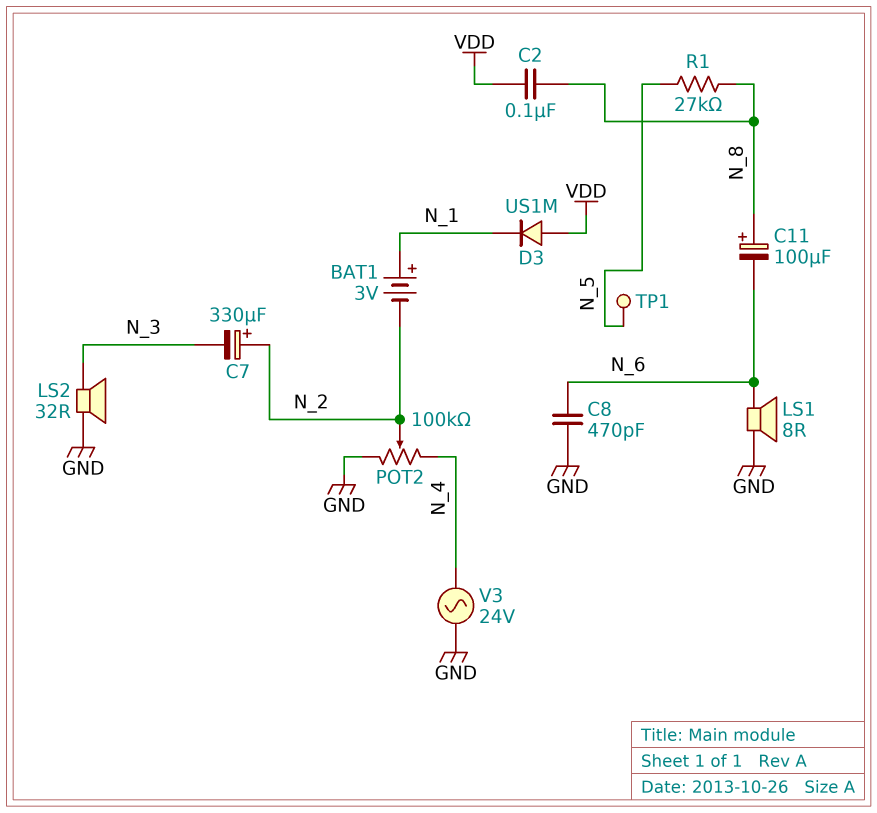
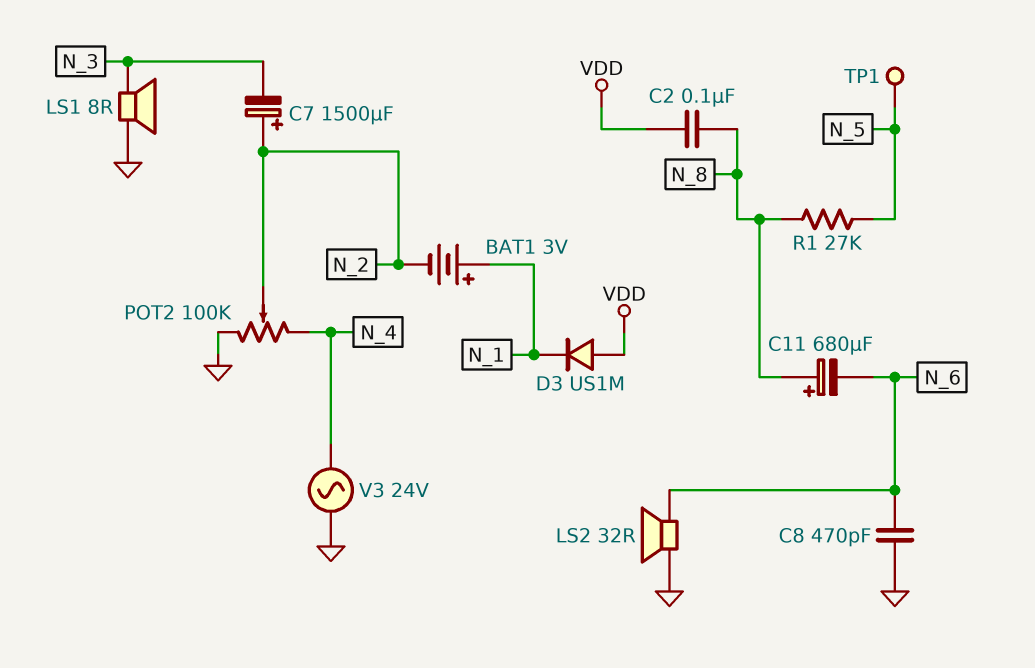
C7: 330uF (plus N_2, minus N_3) -> 1500uF (plus N_2, minus N_3)
C11: 100uF (plus N_8, minus N_6) -> 680uF (plus N_8, minus N_6)
LS1: speaker 8R (GND, N_6) -> speaker 8R (GND, N_3)
LS2: speaker 32R (GND, N_3) -> speaker 32R (GND, N_6)

